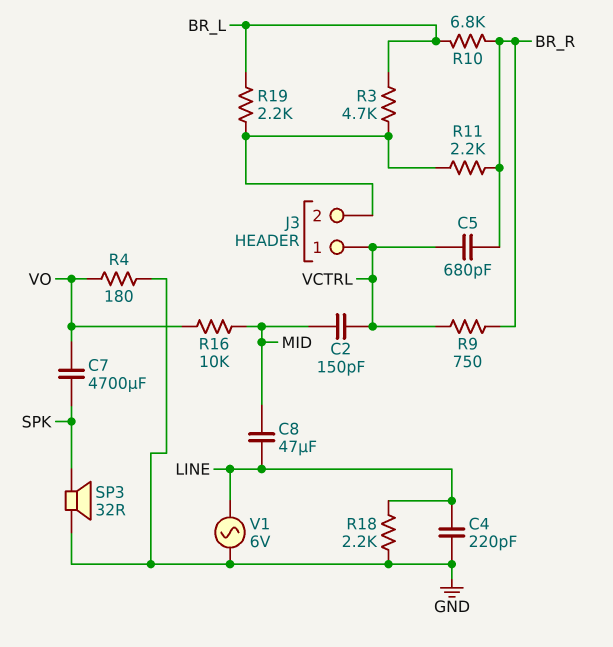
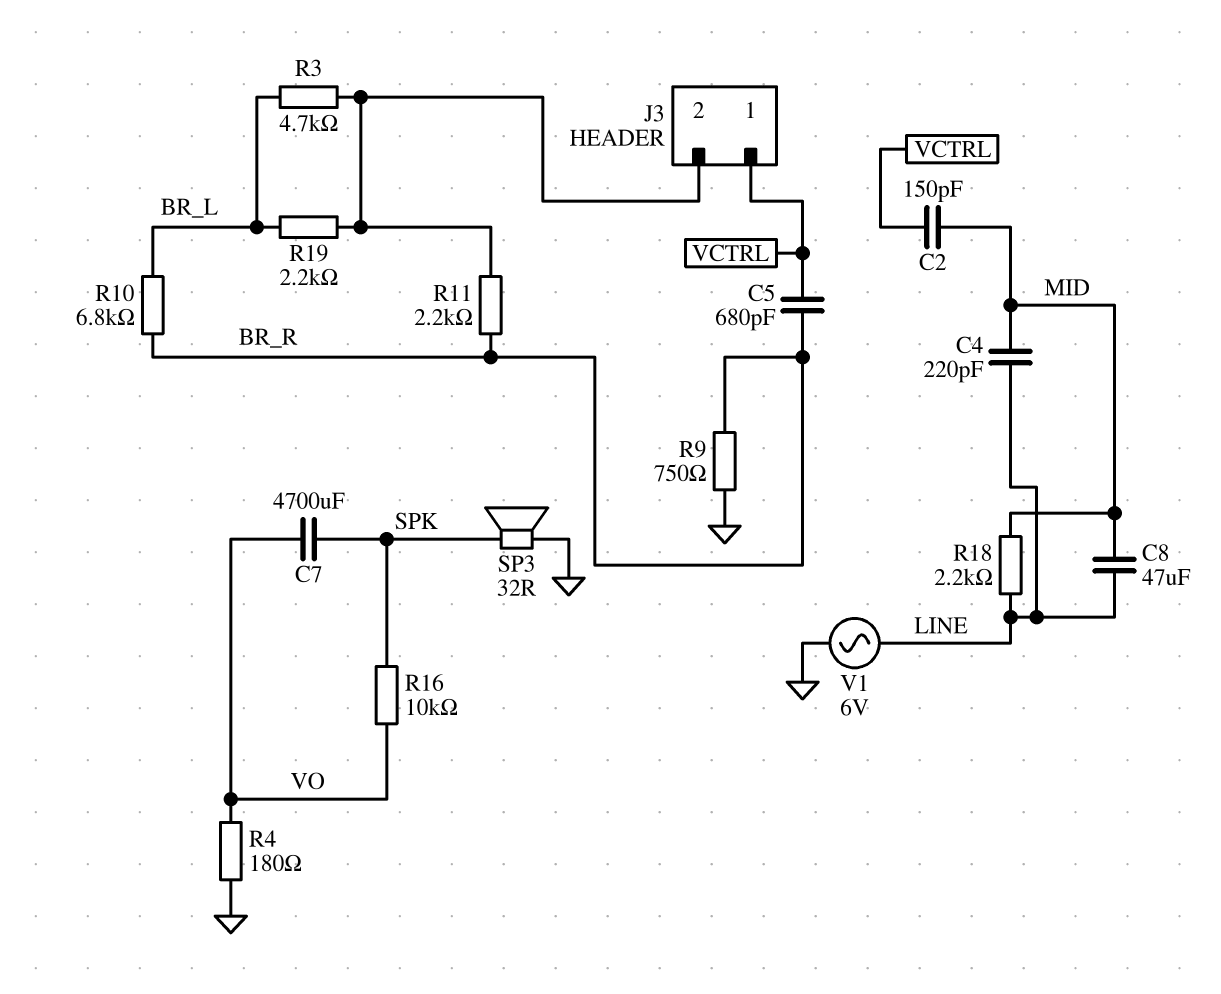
C4: 220pF (GND, LINE) -> 220pF (LINE, MID)
R9: 750 (BR_R, VCTRL) -> 750 (BR_R, GND)
R16: 10k (MID, VO) -> 10k (SPK, VO)
R18: 2.2k (GND, LINE) -> 2.2k (LINE, MID)

